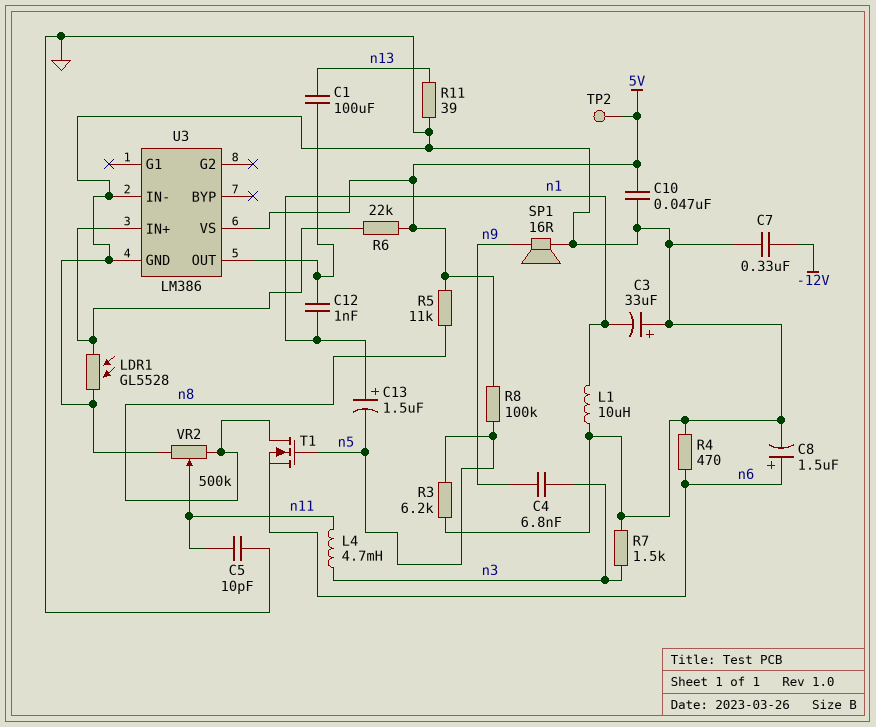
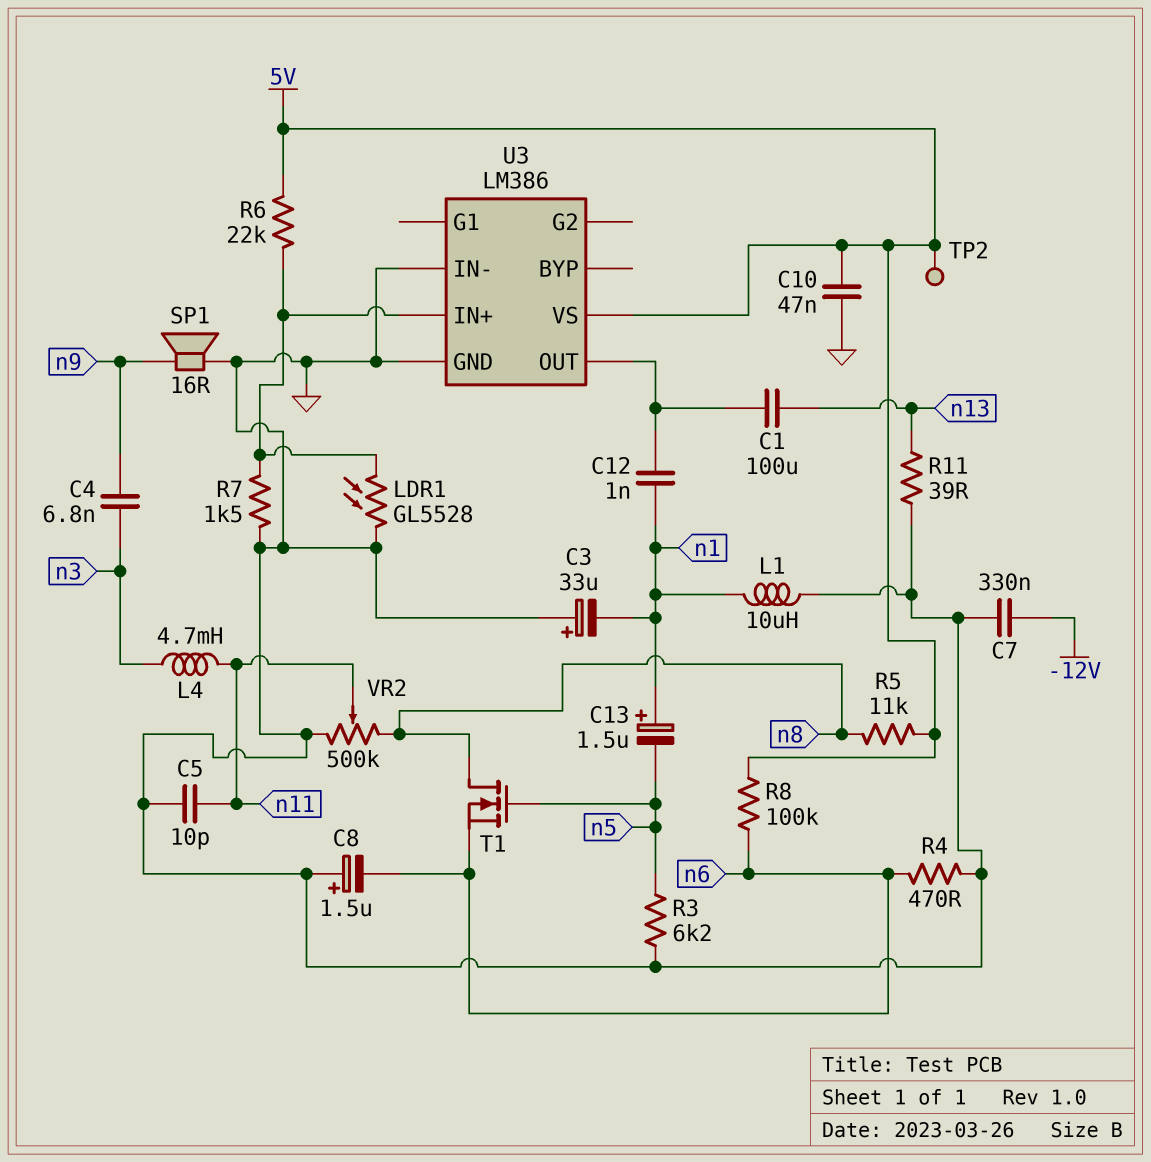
C8: 1.5uF (plus n6, minus GND) -> 1.5uF (plus GND, minus n6)
R7: 1.5k (GND, n3) -> 1.5k (GND, U3/IN+)
R8: 100k (5V, n5) -> 100k (5V, n6)

